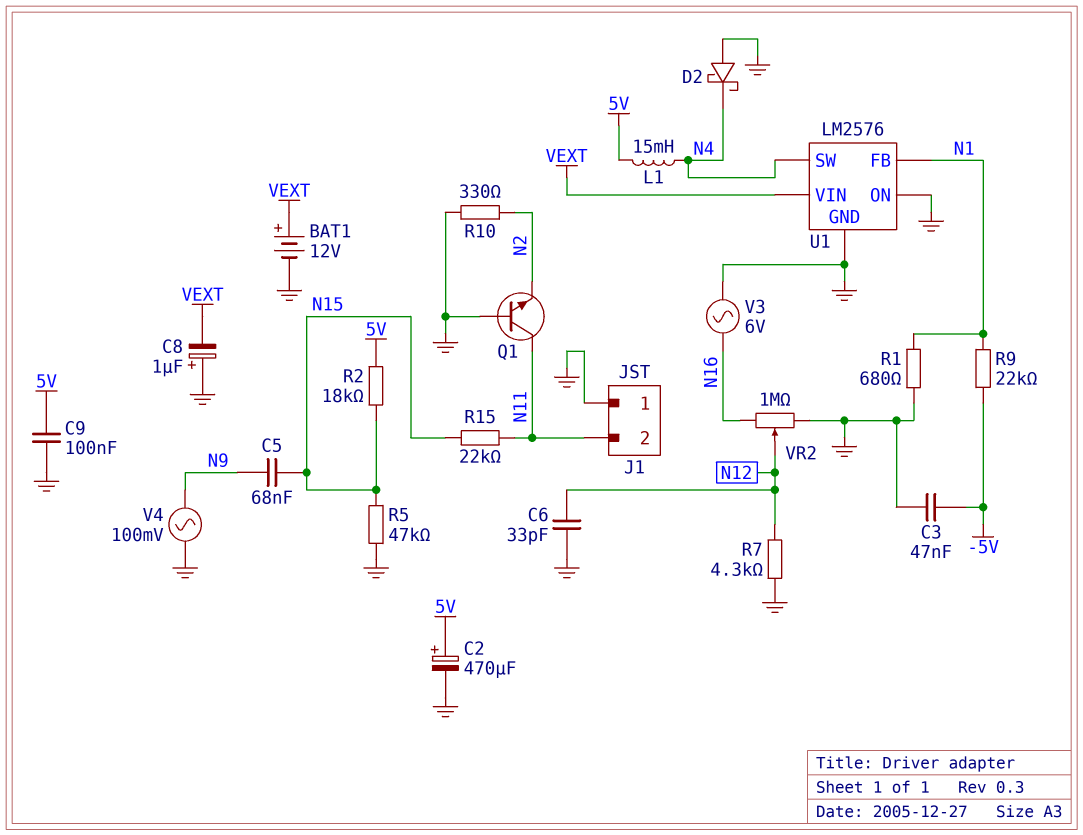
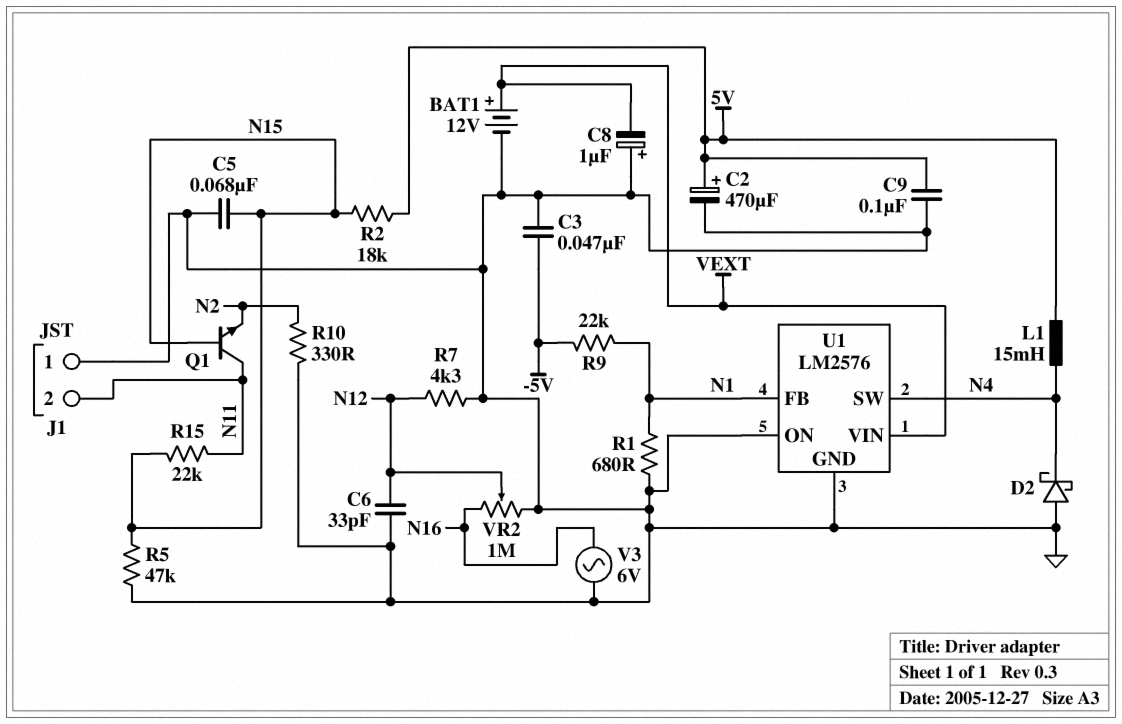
C5: 68nF (N9, N15) -> 68nF (GND, N15)
Q1: NPN (B GND, C N11, E N2) -> NPN (B N15, C N11, E N2)
V4: AC 100mV (GND, N9) -> none

